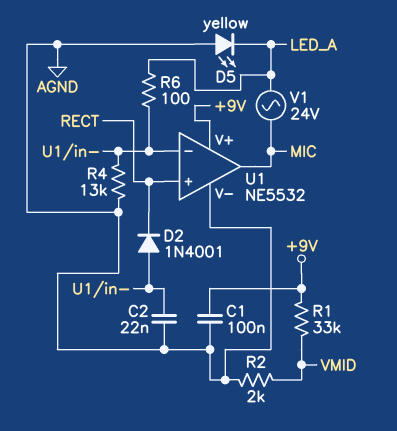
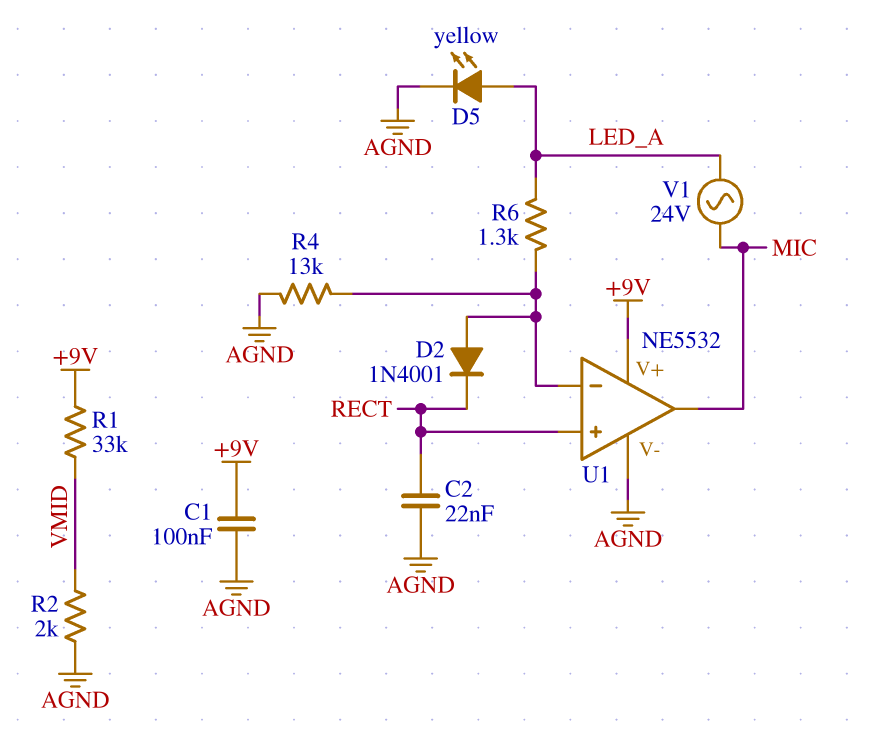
C2: 22nF (AGND, U1/in-) -> 22nF (AGND, RECT)
D5: LED yellow (A AGND, K LED_A) -> LED yellow (A LED_A, K AGND)
R6: 100 (LED_A, U1/in-) -> 1.3k (LED_A, U1/in-)

